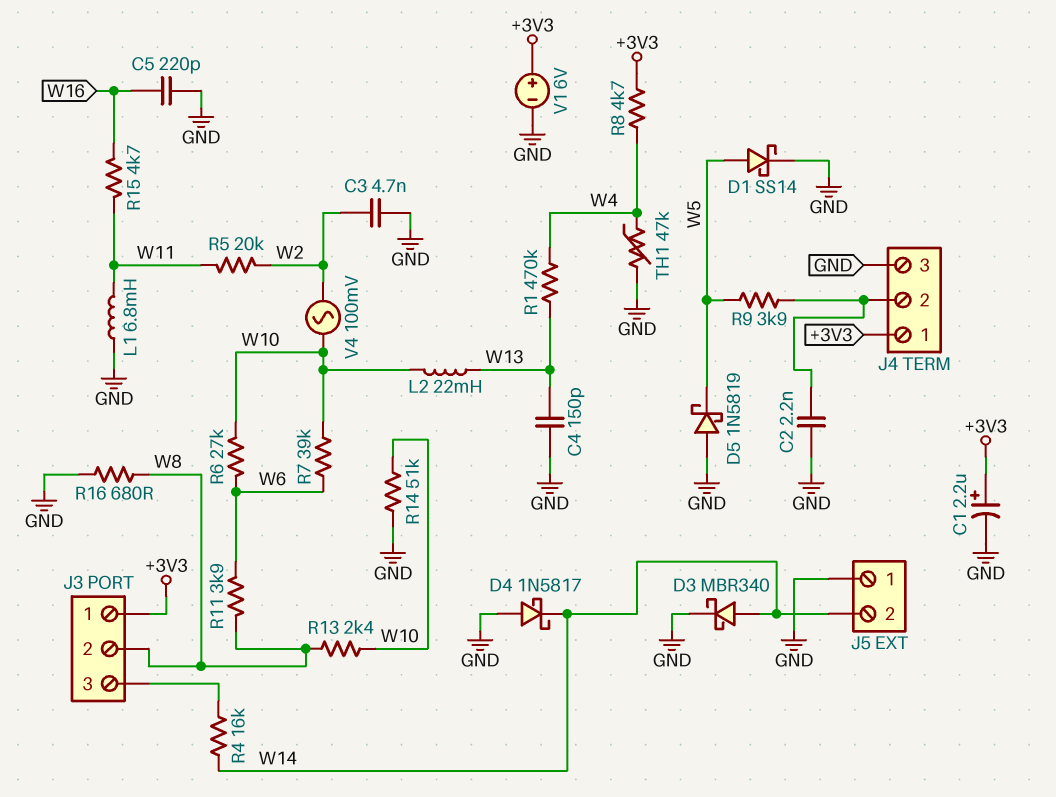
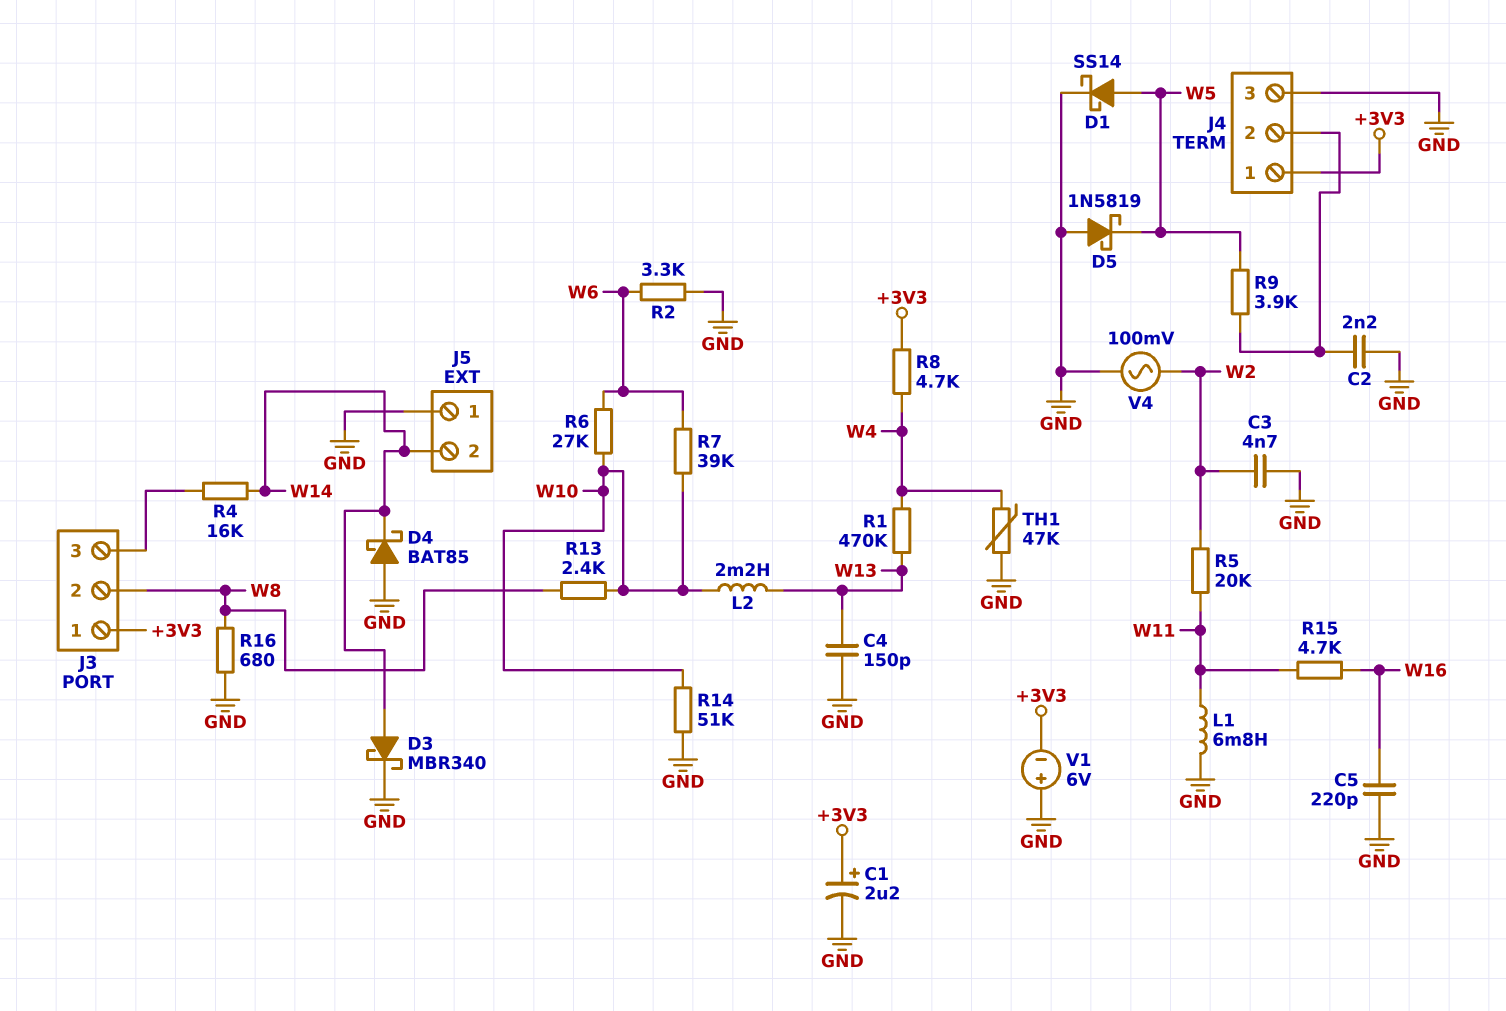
D4: schottky 1N5817 (A GND, K W14) -> schottky BAT85 (A GND, K W14)
L2: 22mH (W10, W13) -> 2.2mH (W10, W13)
R2: none -> 3.3k (GND, W6)
R11: 3.9k (W6, W8) -> none
V1: 6V (plus +3V3, minus GND) -> 6V (plus GND, minus +3V3)
V4: AC 100mV (W2, W10) -> AC 100mV (GND, W2)

